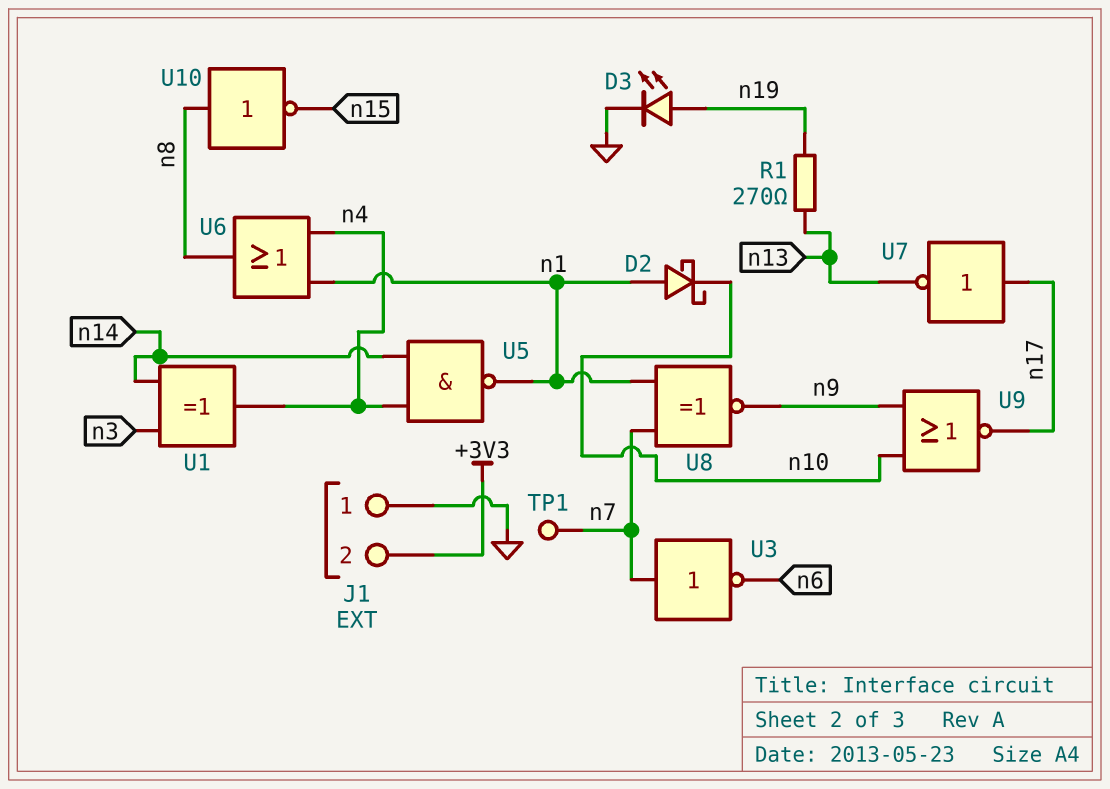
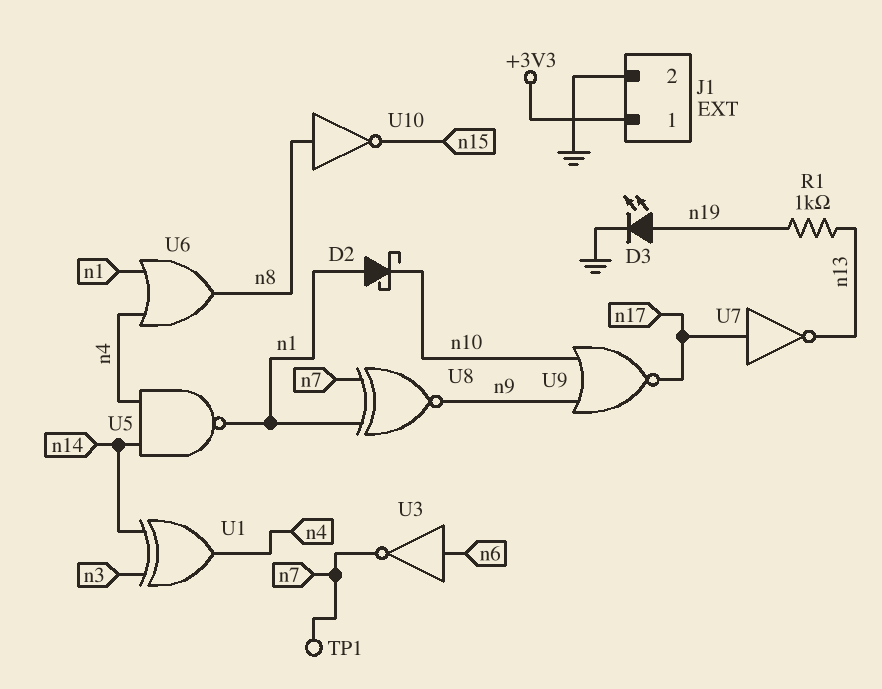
J1 pin 1: GND -> +3V3
J1 pin 2: +3V3 -> GND
R1: 270 (n13, n19) -> 1k (n13, n19)
U3: NOT (in n7, out n6) -> NOT (in n6, out n7)

